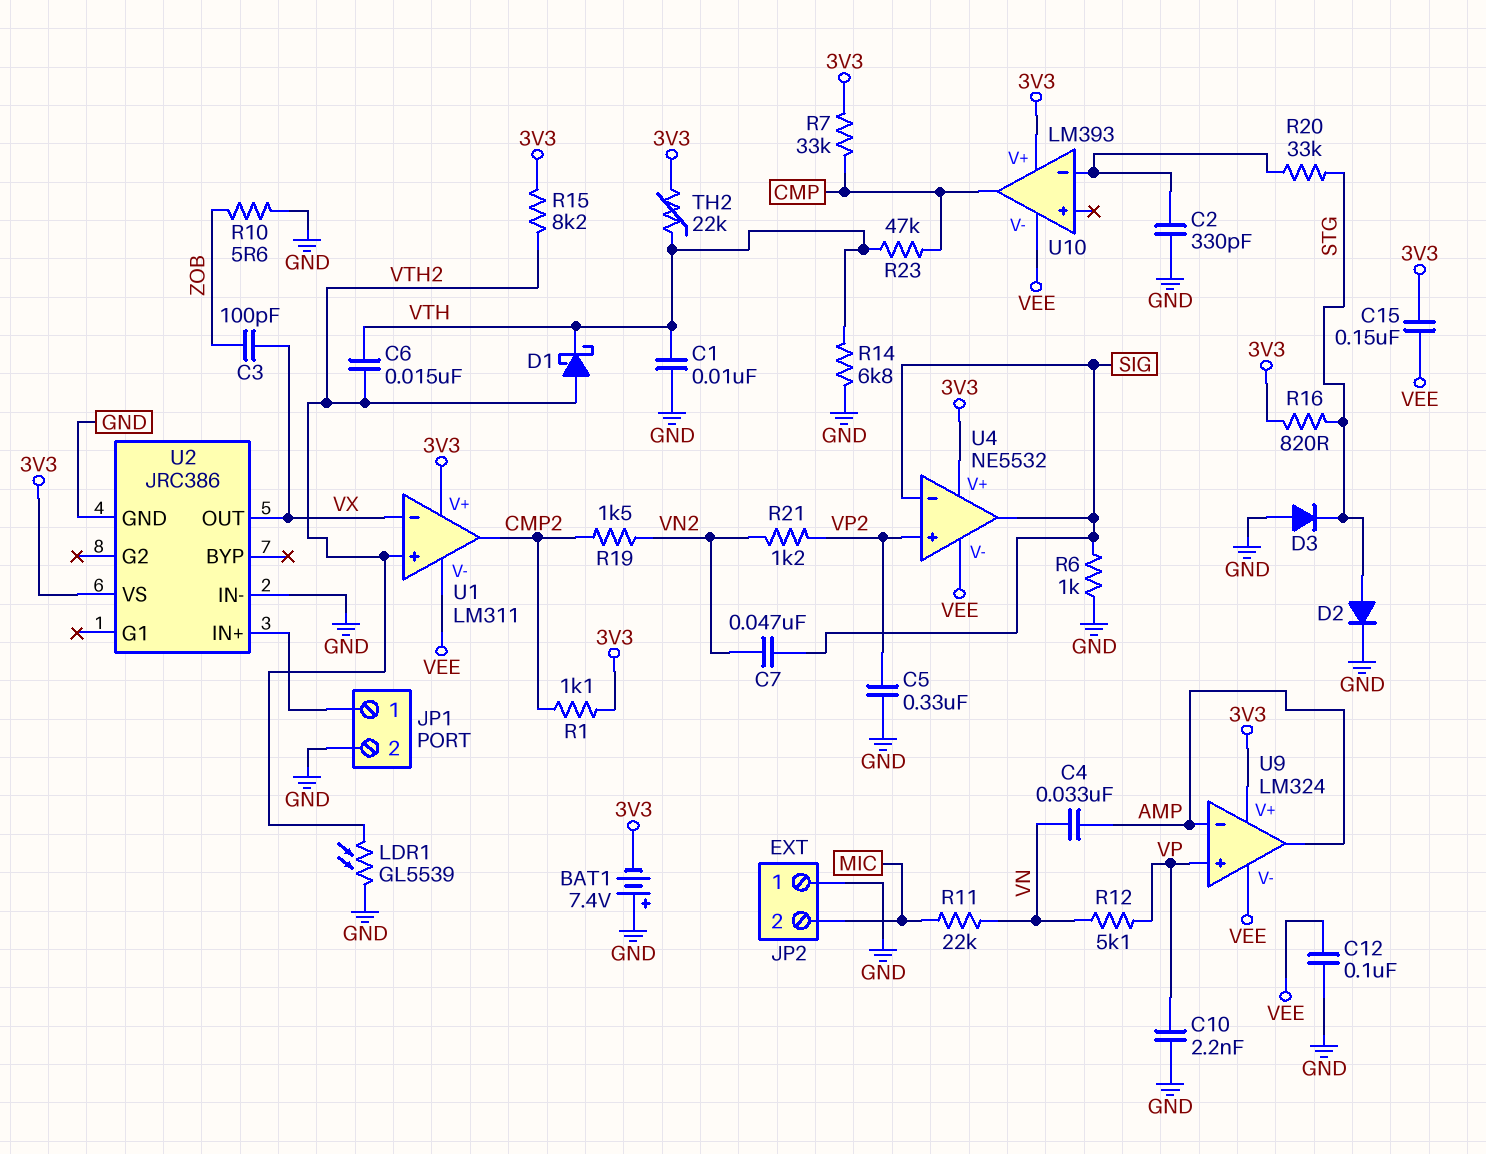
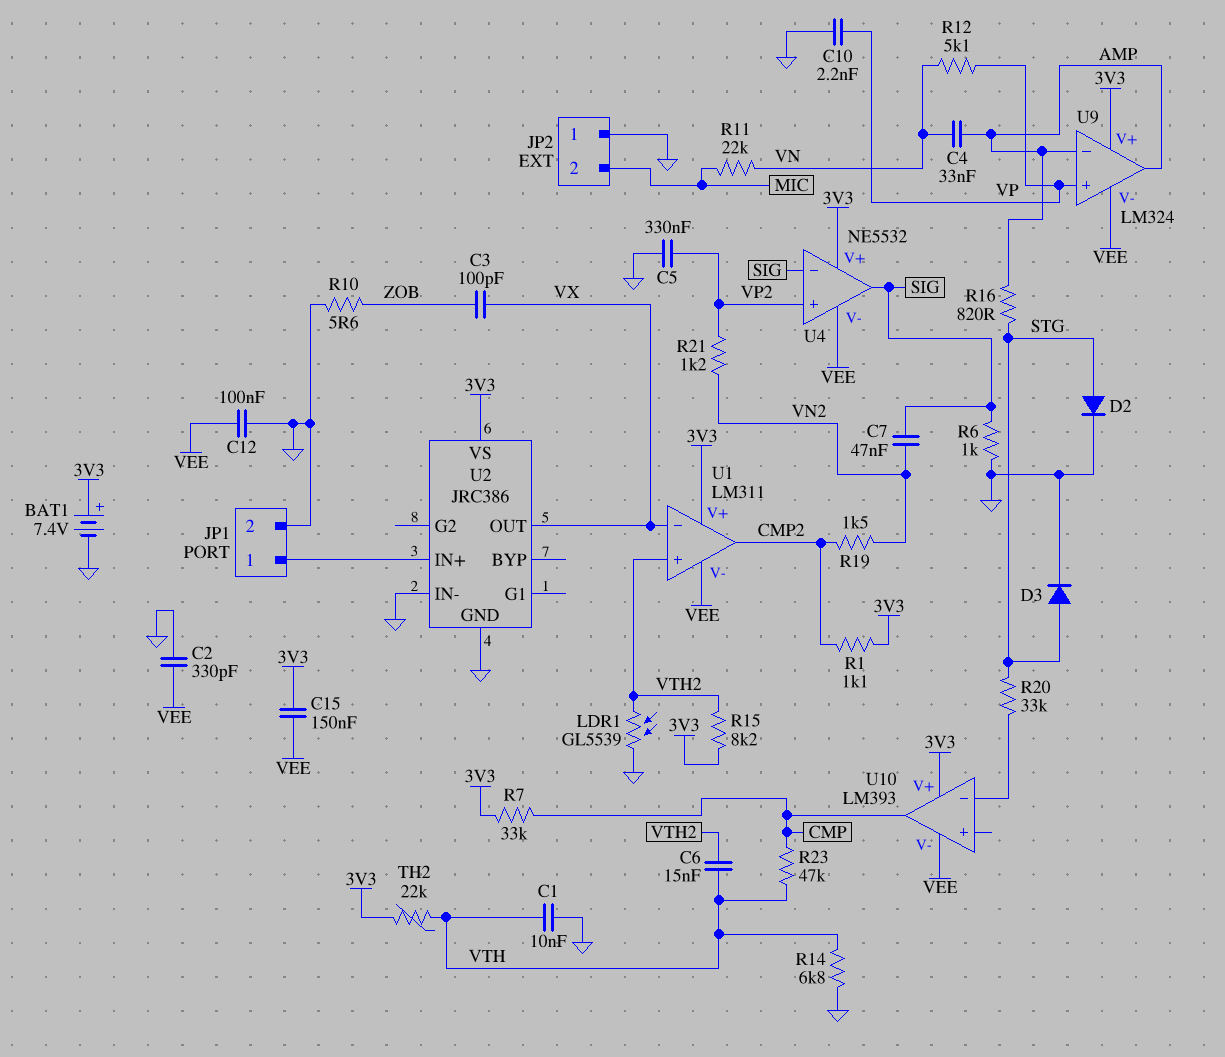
BAT1: 7.4V (plus GND, minus 3V3) -> 7.4V (plus 3V3, minus GND)
C2: 330pF (GND, U10/in-) -> 330pF (GND, VEE)
D1: schottky (A VTH2, K VTH) -> none
D3: diode (A GND, K STG) -> diode (A STG, K GND)
R16: 820 (3V3, STG) -> 820 (AMP, STG)

